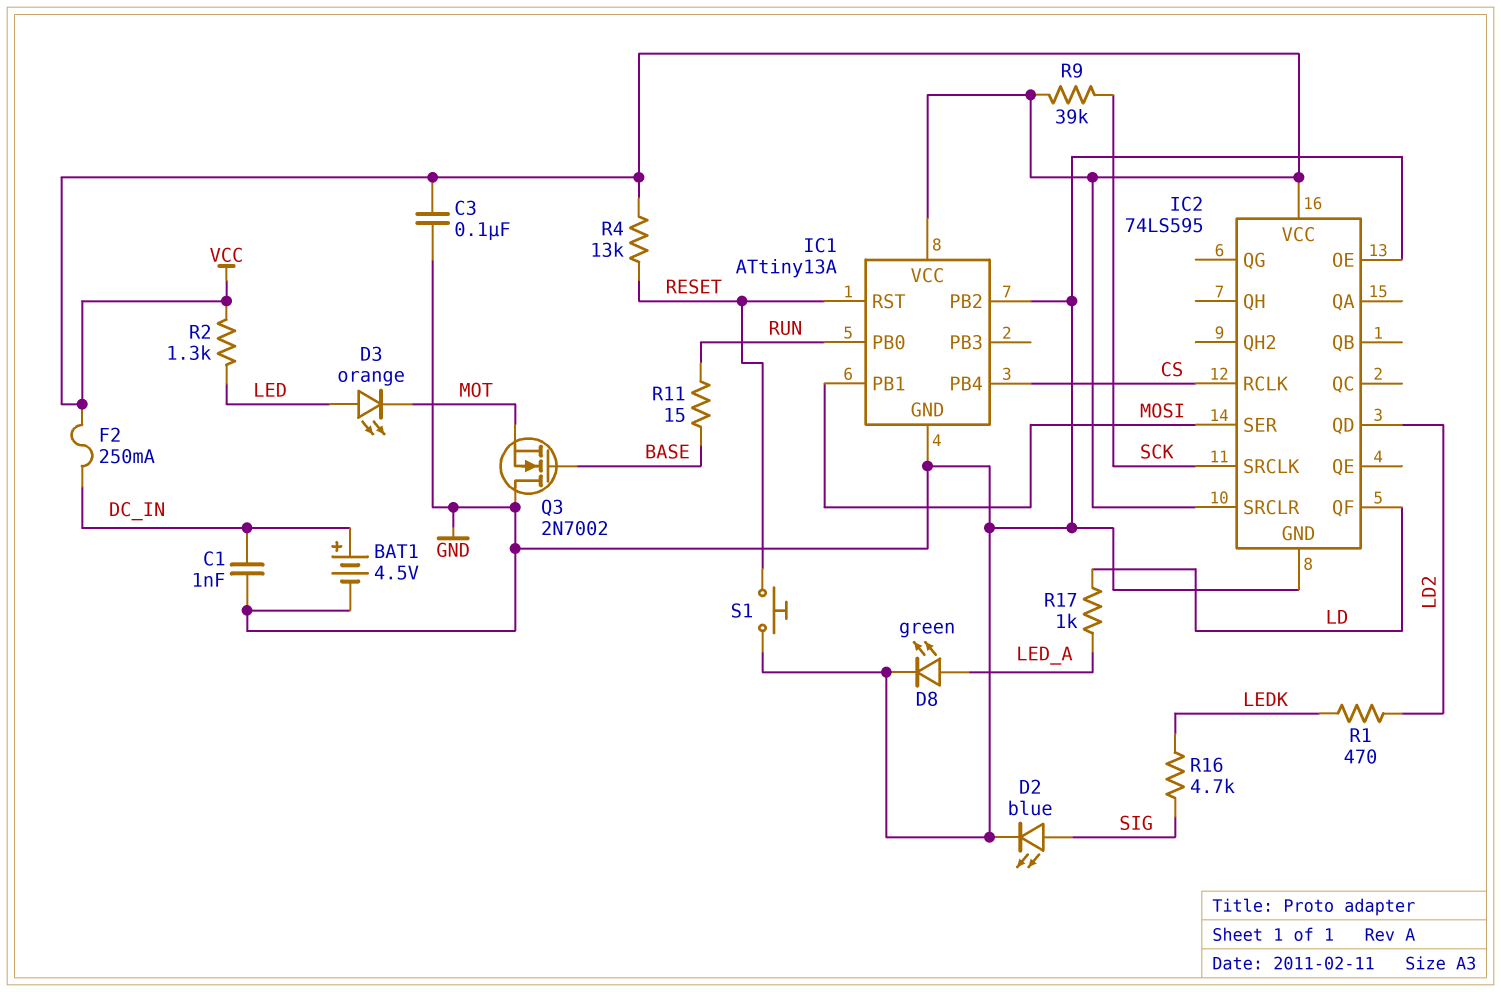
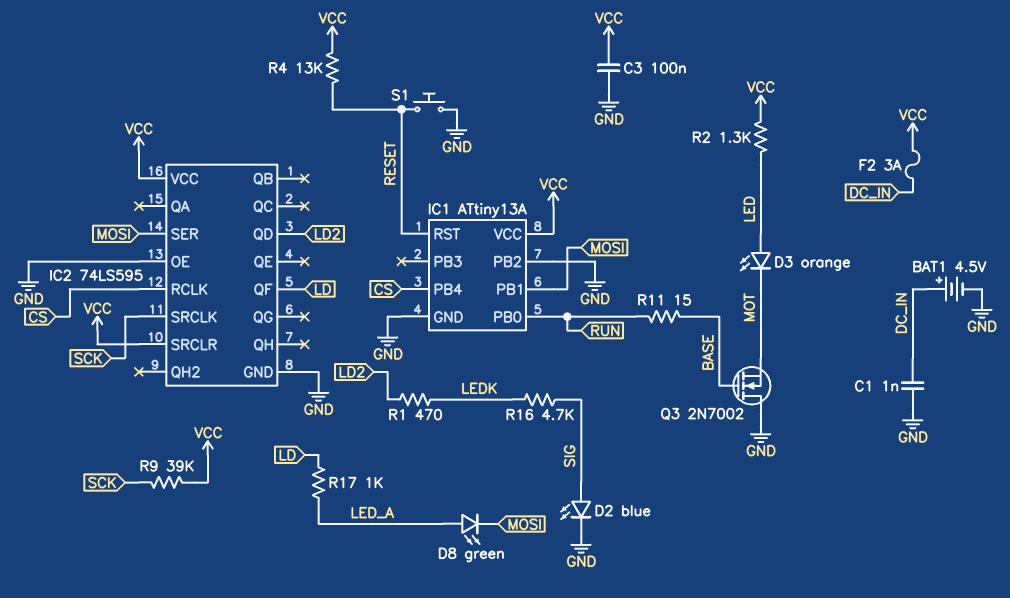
D8: LED green (A LED_A, K GND) -> LED green (A LED_A, K MOSI)
F2: 250mA (DC_IN, VCC) -> 3A (DC_IN, VCC)

